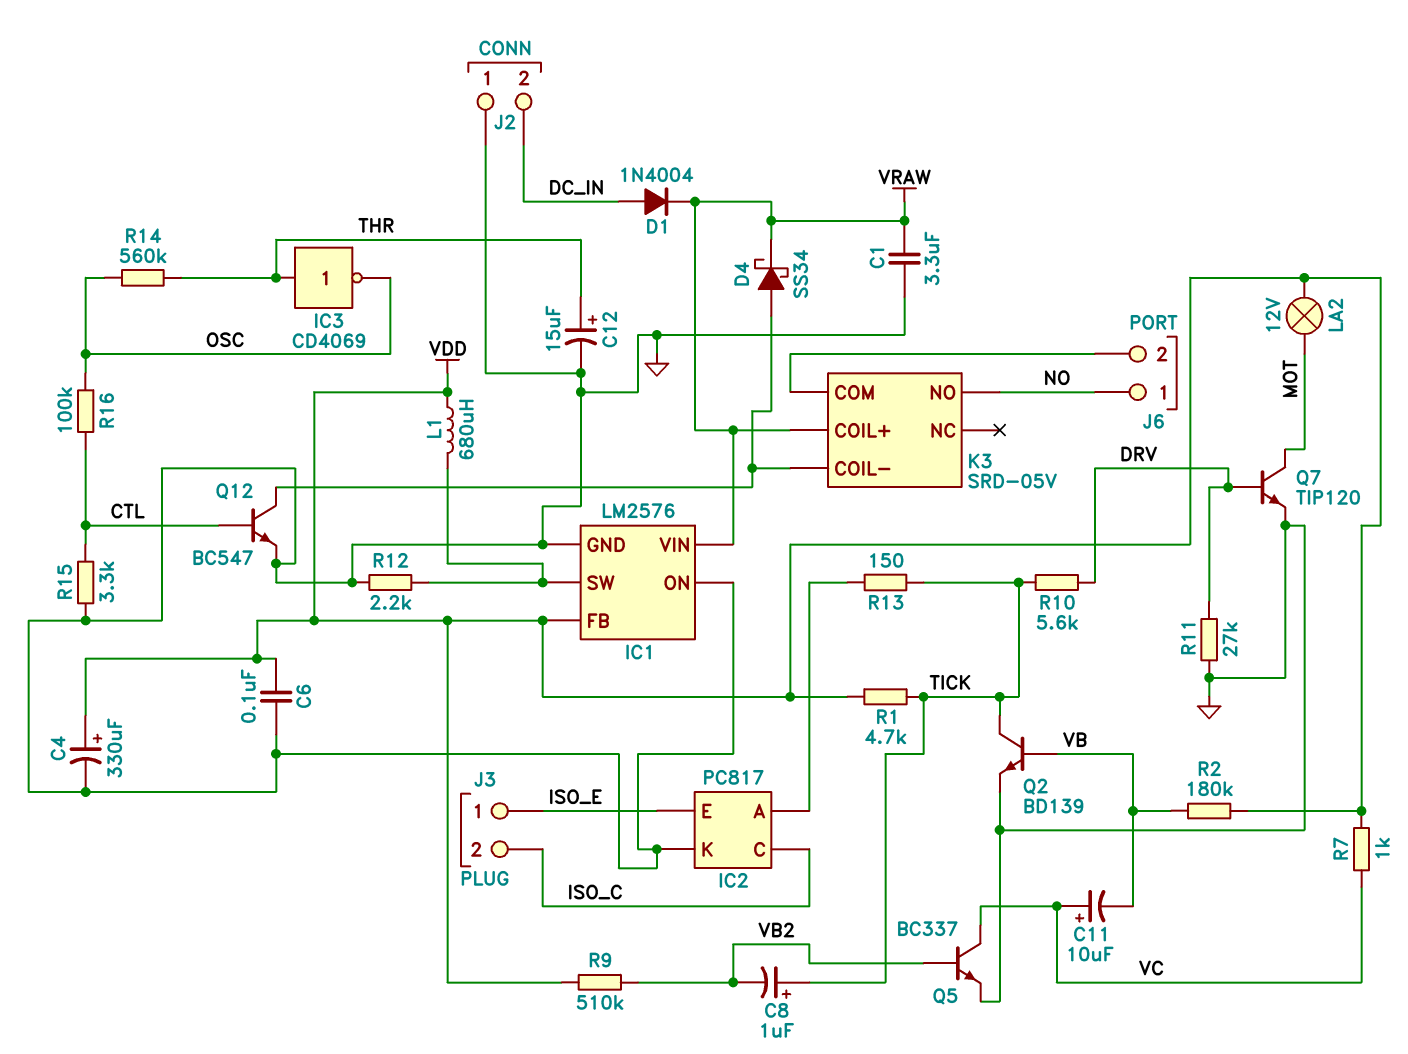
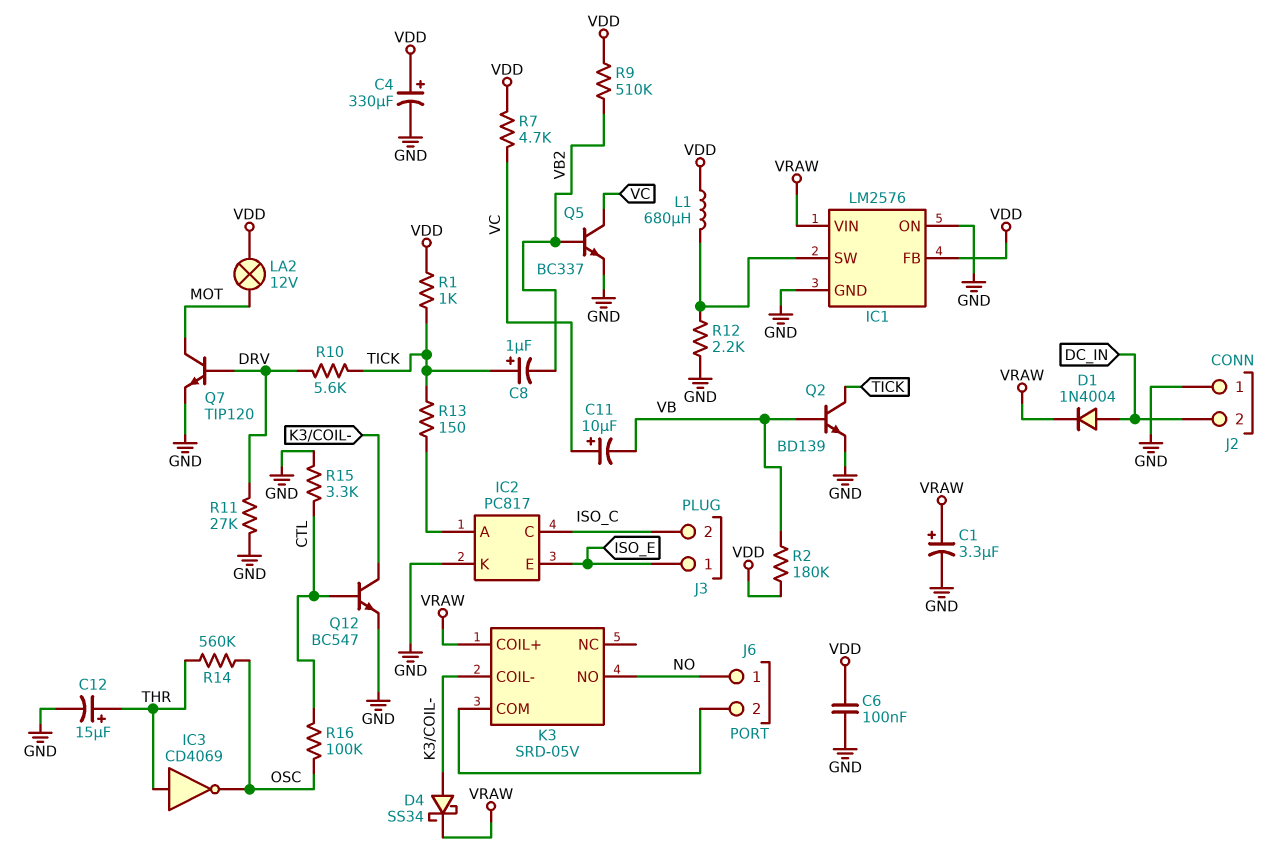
C1: 3.3uF (GND, VRAW) -> 3.3uF (plus VRAW, minus GND)
R1: 4.7k (TICK, VDD) -> 1k (TICK, VDD)
R7: 1k (VC, VDD) -> 4.7k (VC, VDD)

